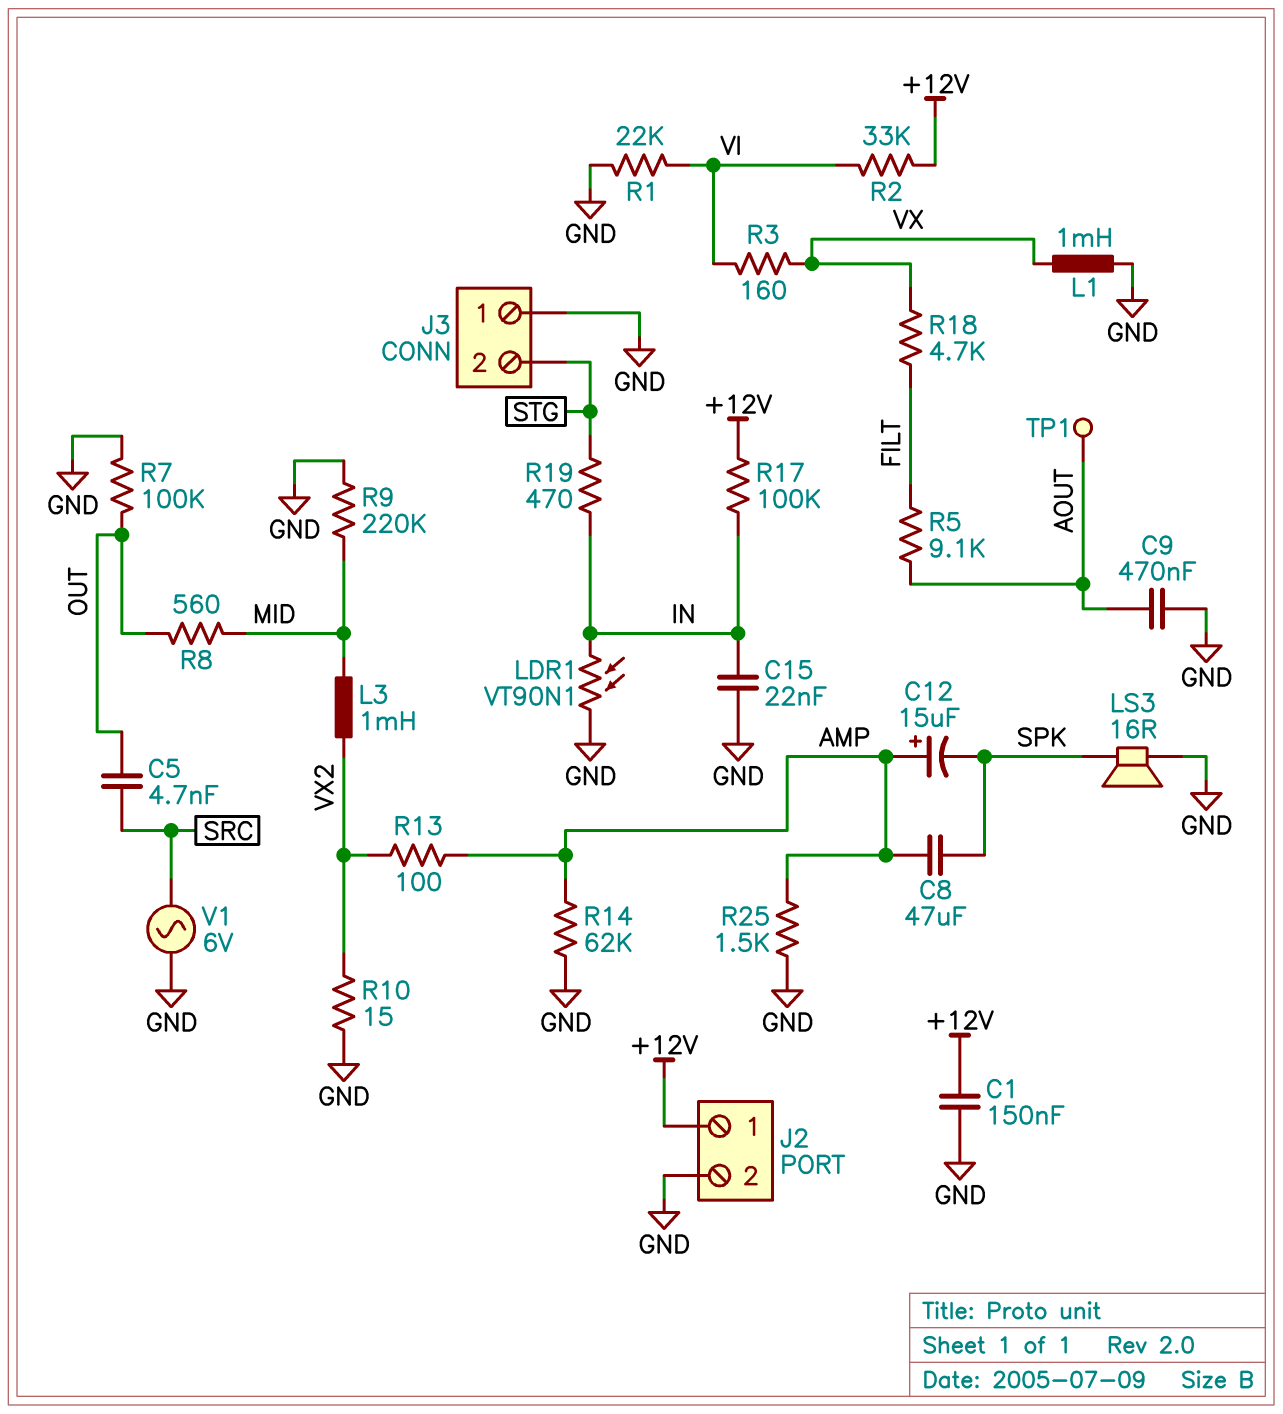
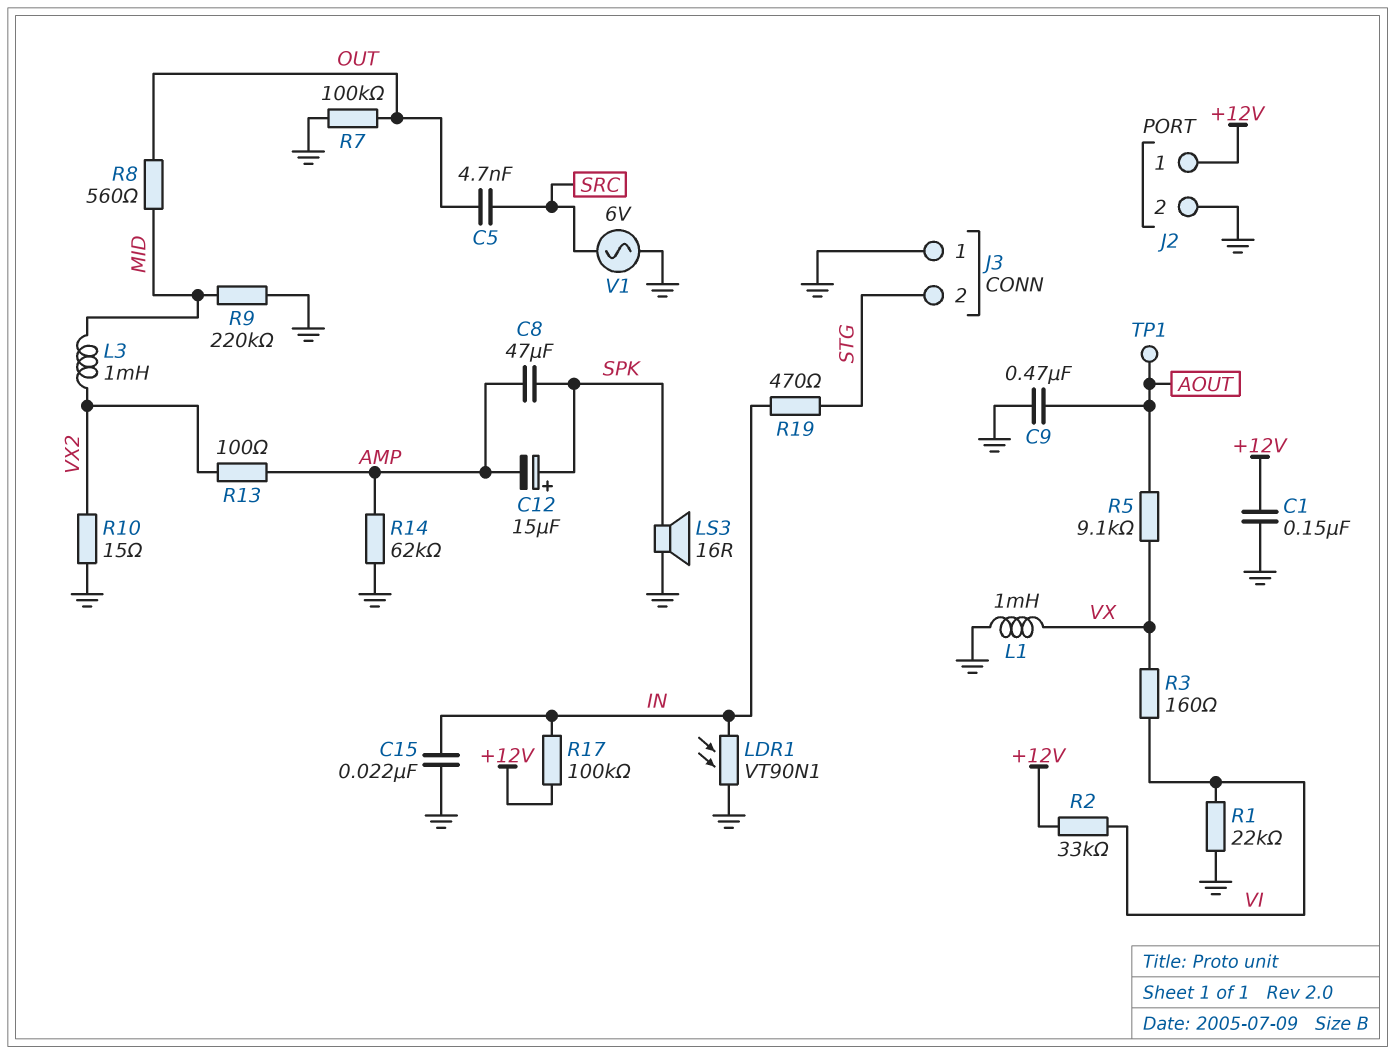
C12: 15uF (plus AMP, minus SPK) -> 15uF (plus SPK, minus AMP)
R5: 9.1k (AOUT, FILT) -> 9.1k (AOUT, VX)
R18: 4.7k (FILT, VX) -> none
R25: 1.5k (AMP, GND) -> none

